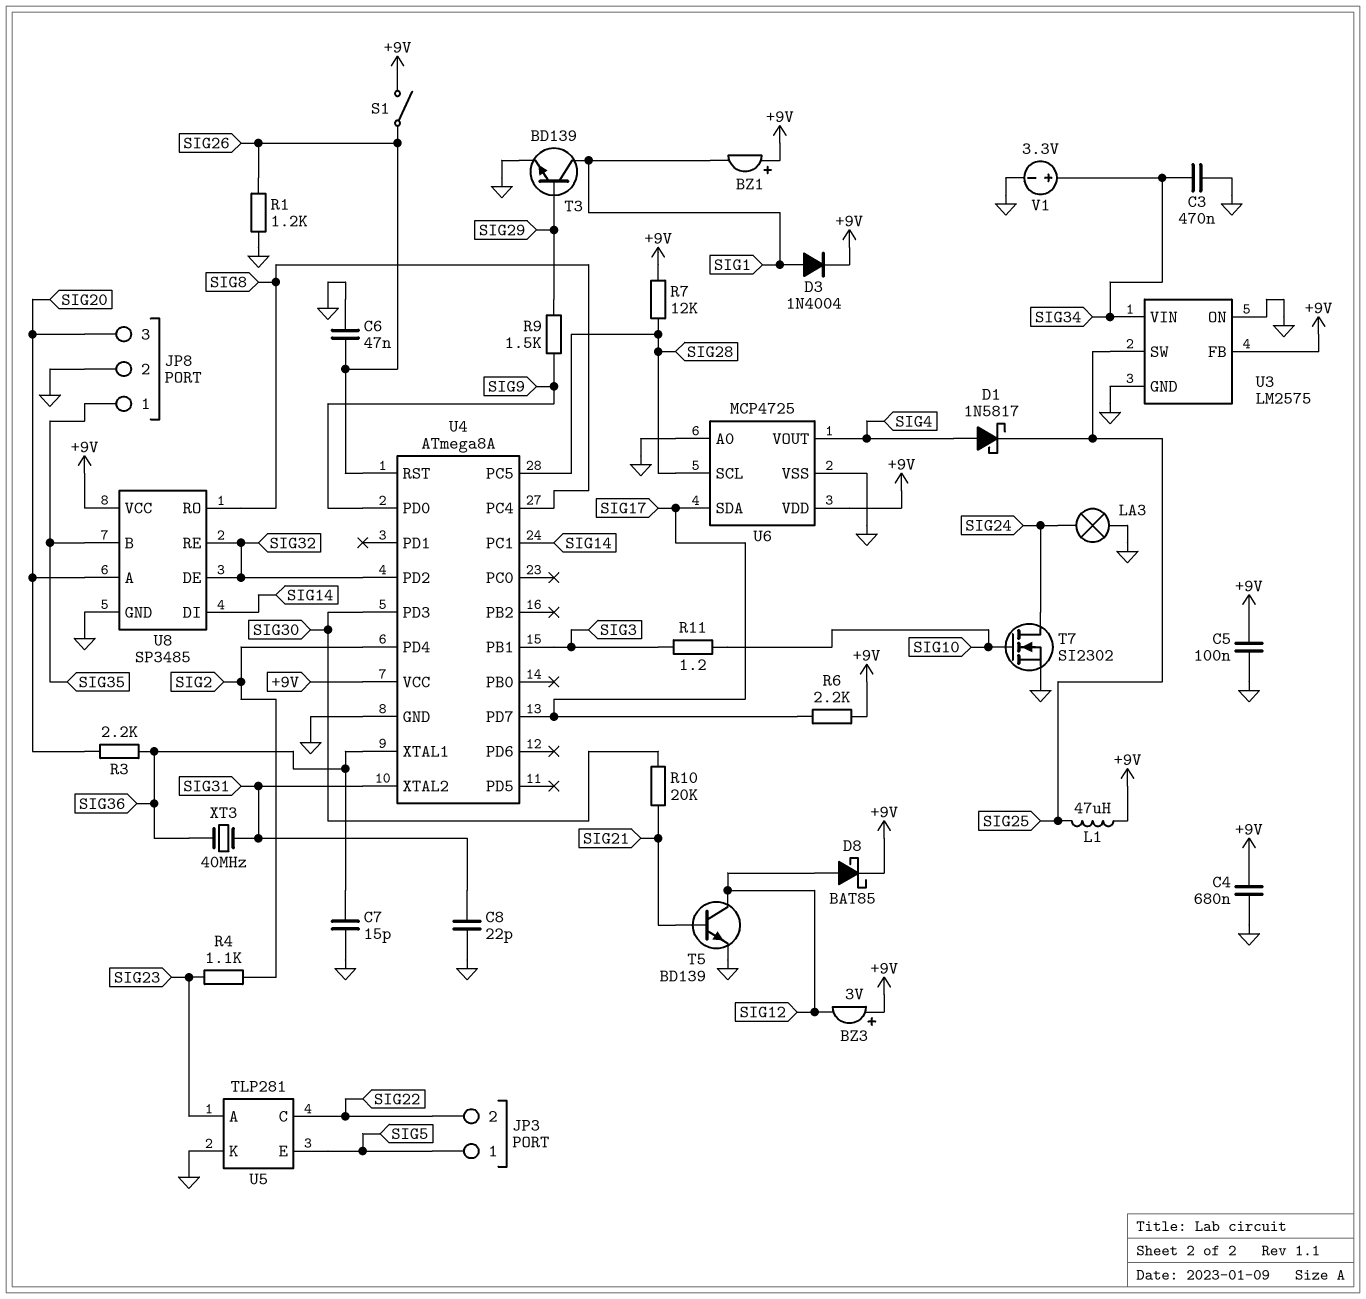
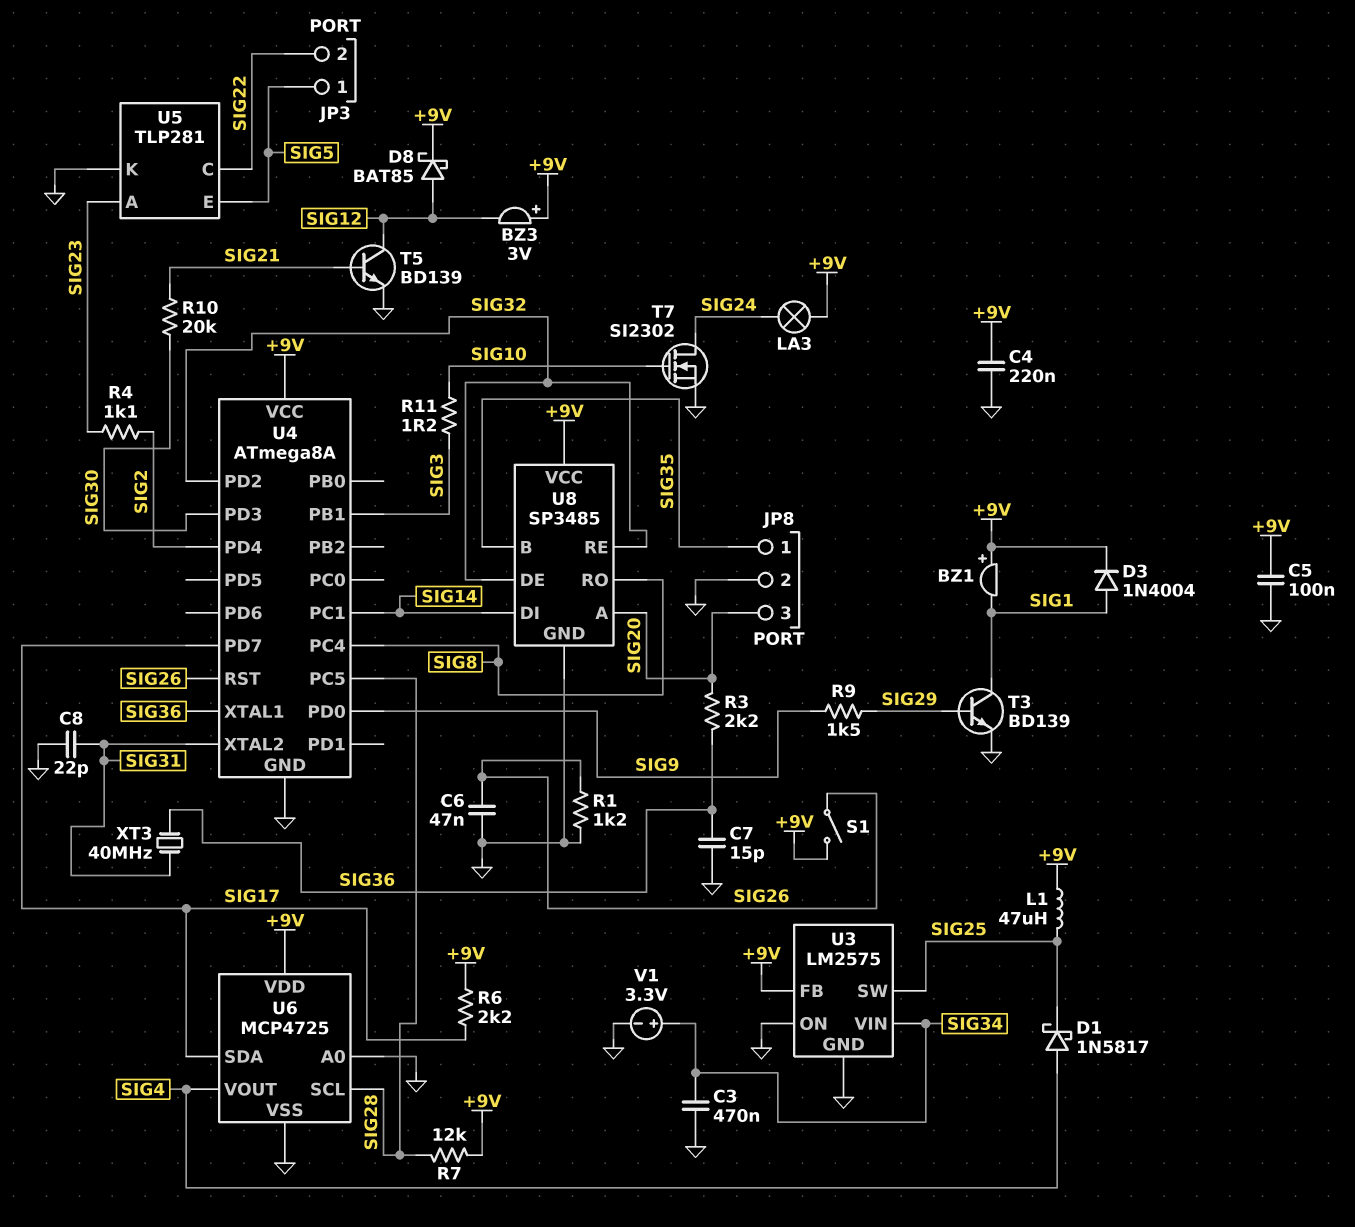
C4: 680nF (+9V, GND) -> 220nF (+9V, GND)
LA3: lamp (GND, SIG24) -> lamp (+9V, SIG24)

